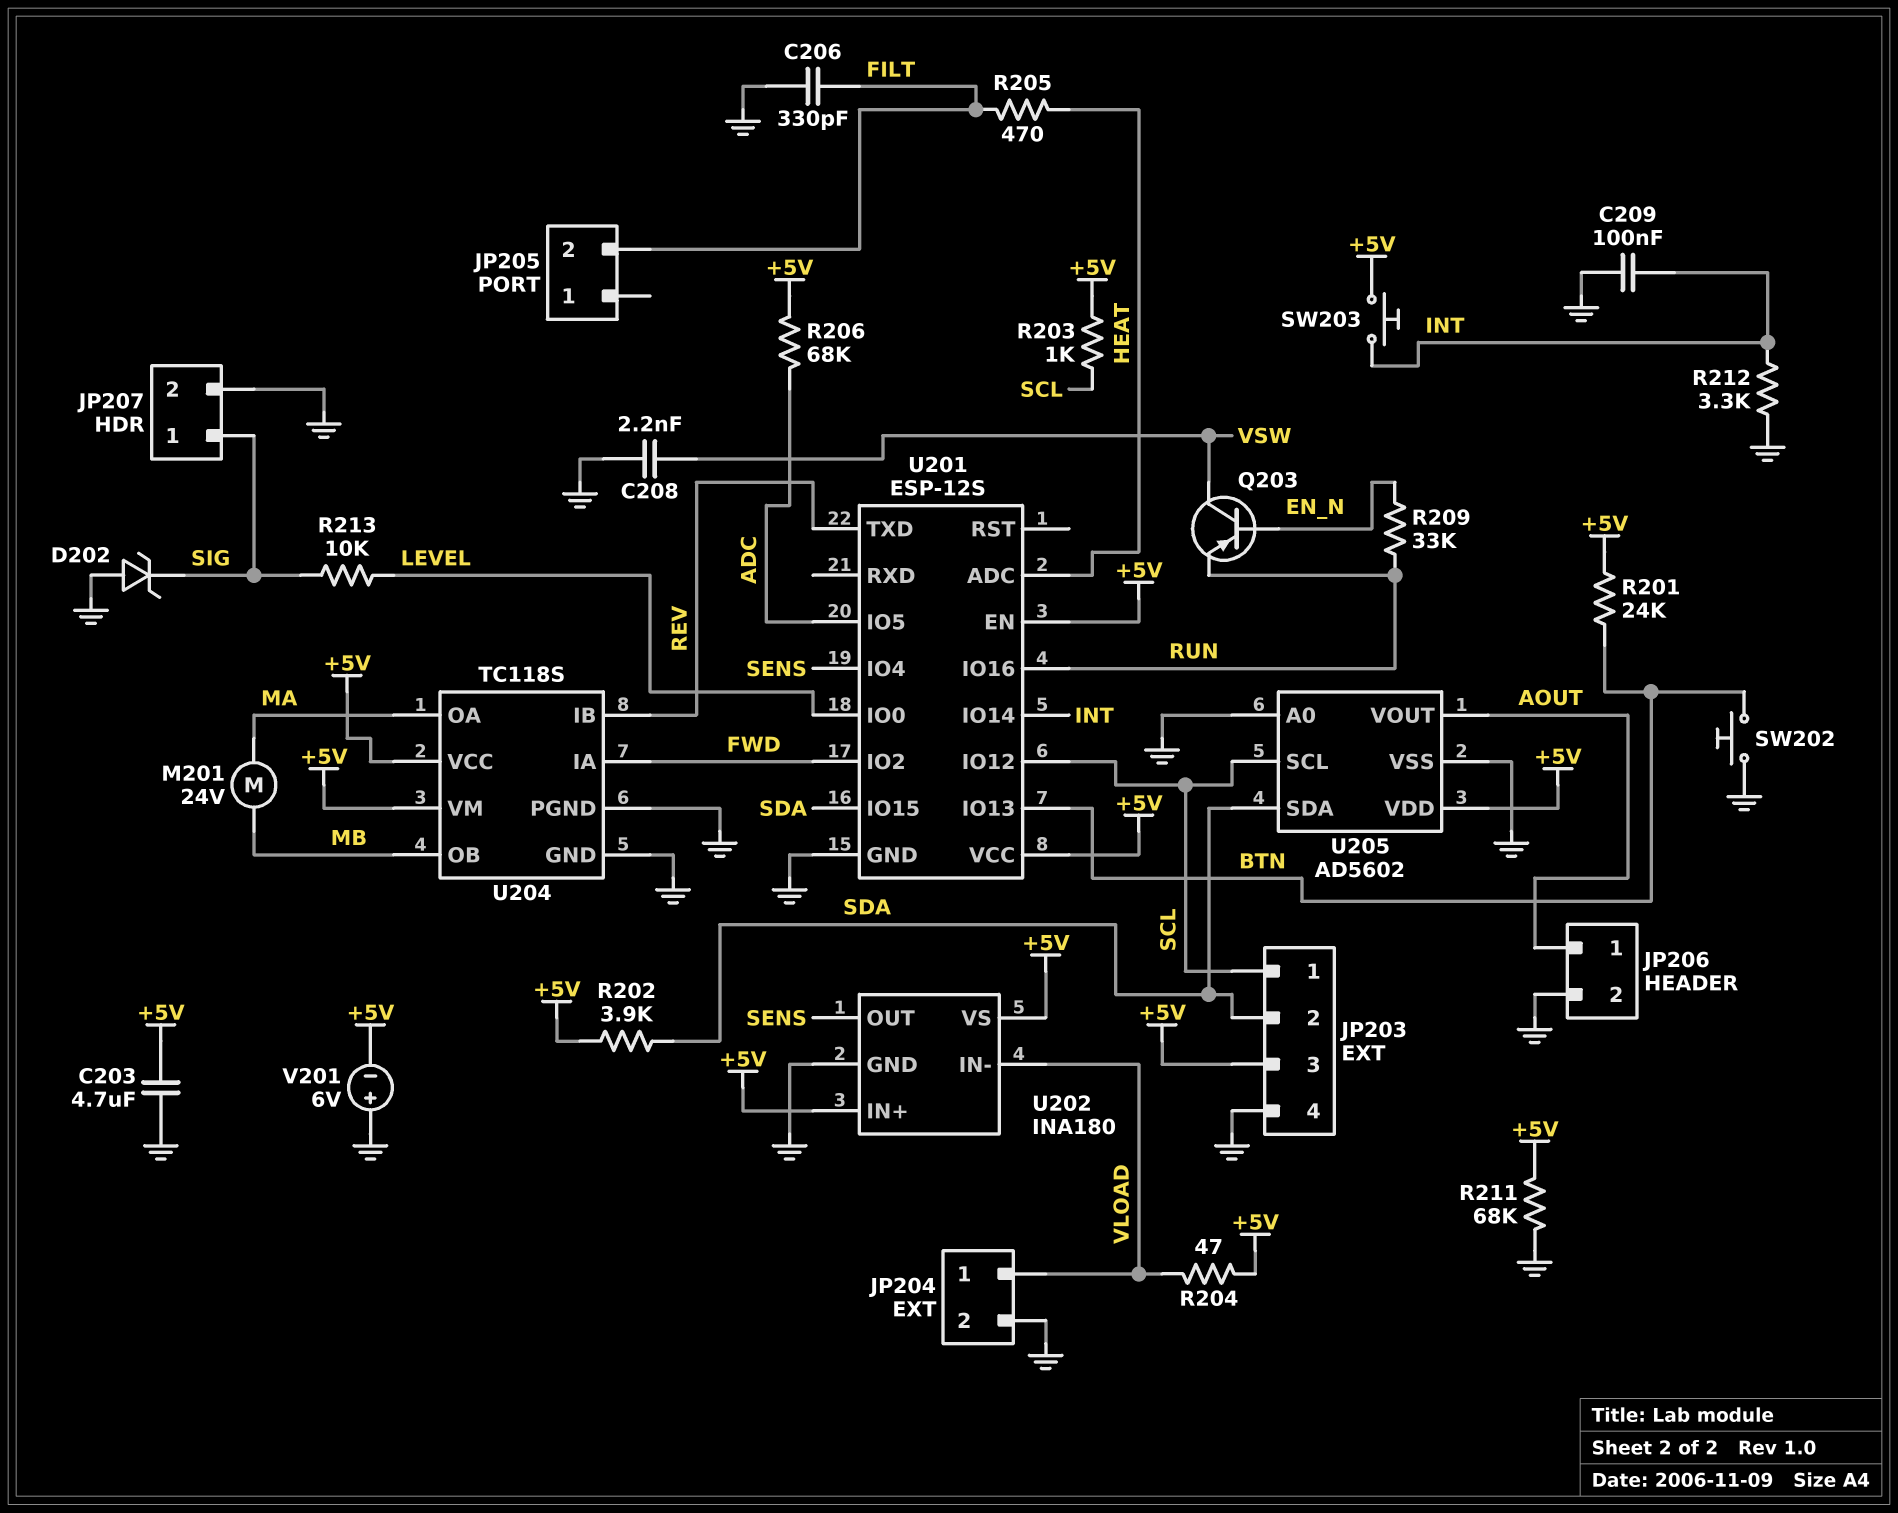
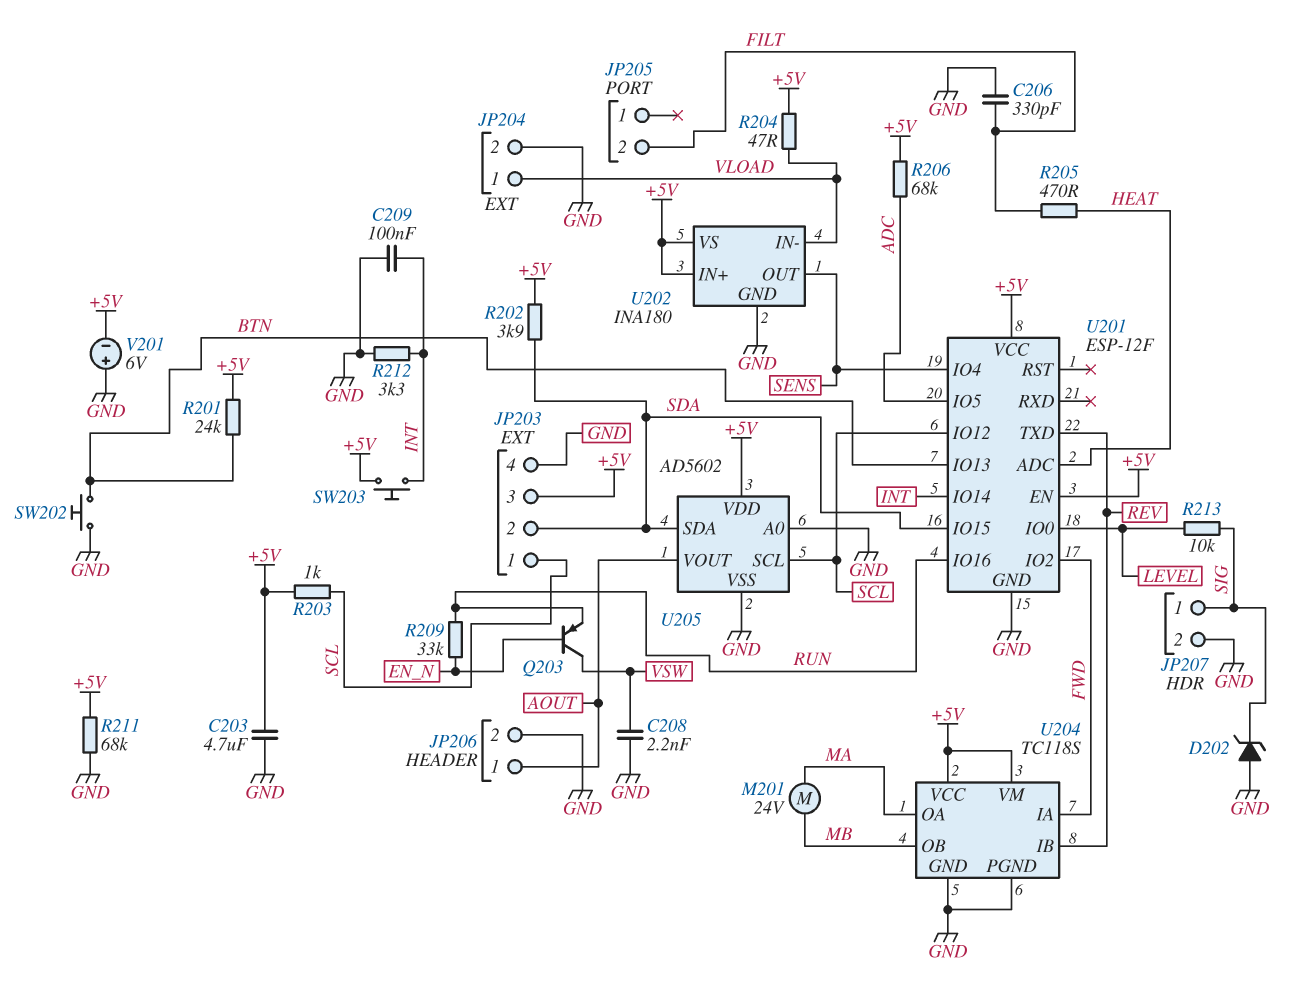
U201: ESP-12S -> ESP-12F

